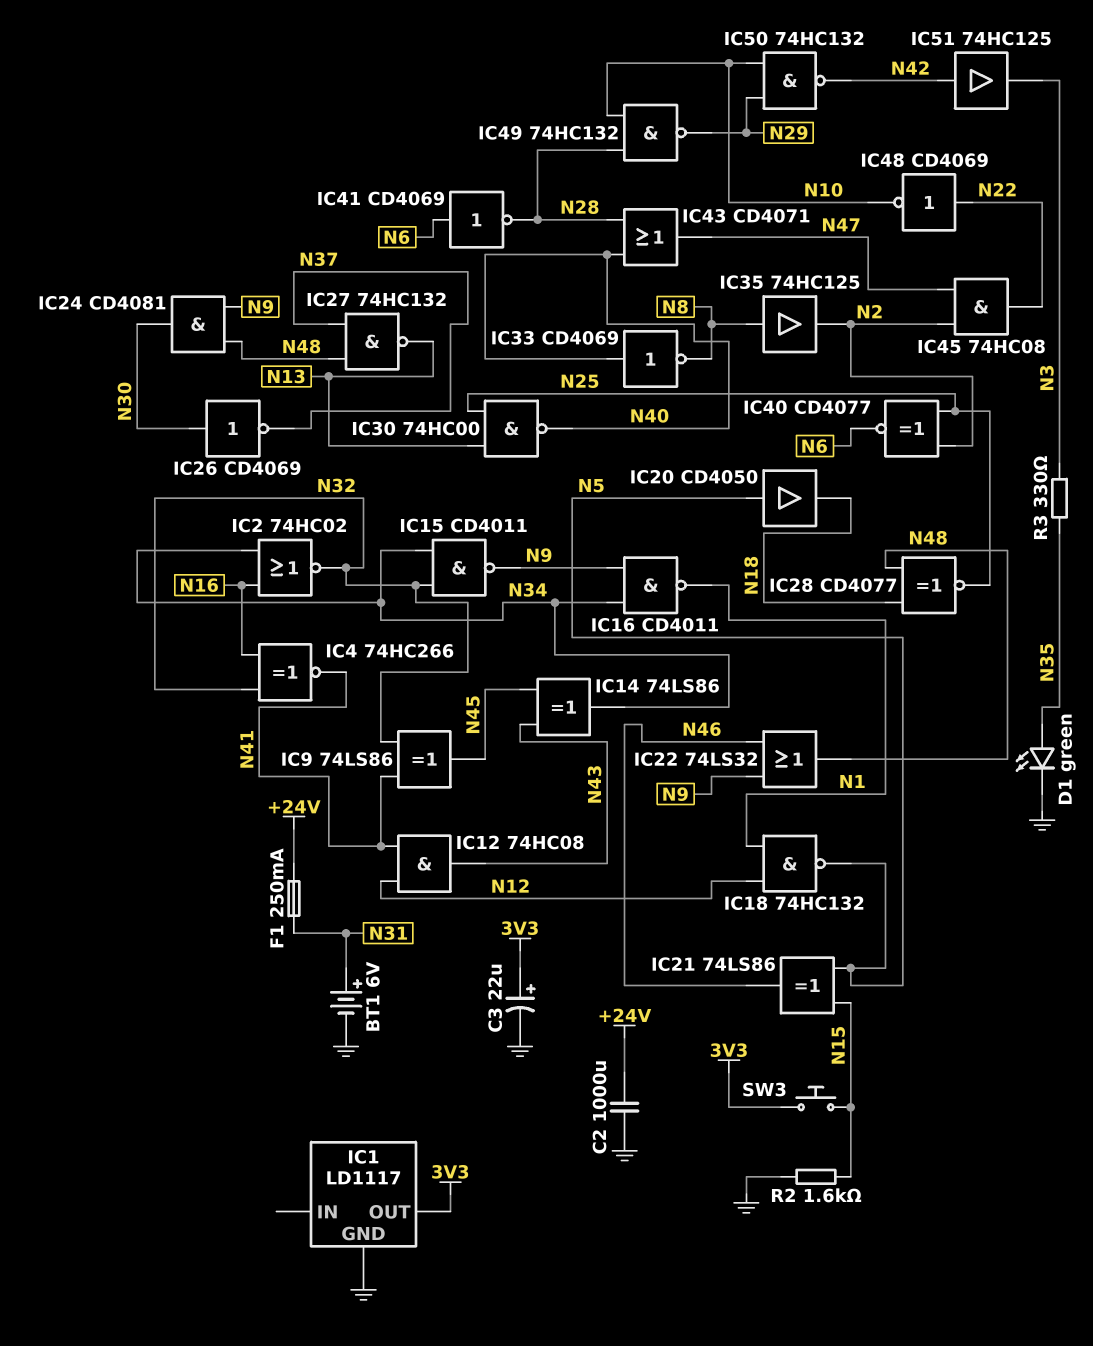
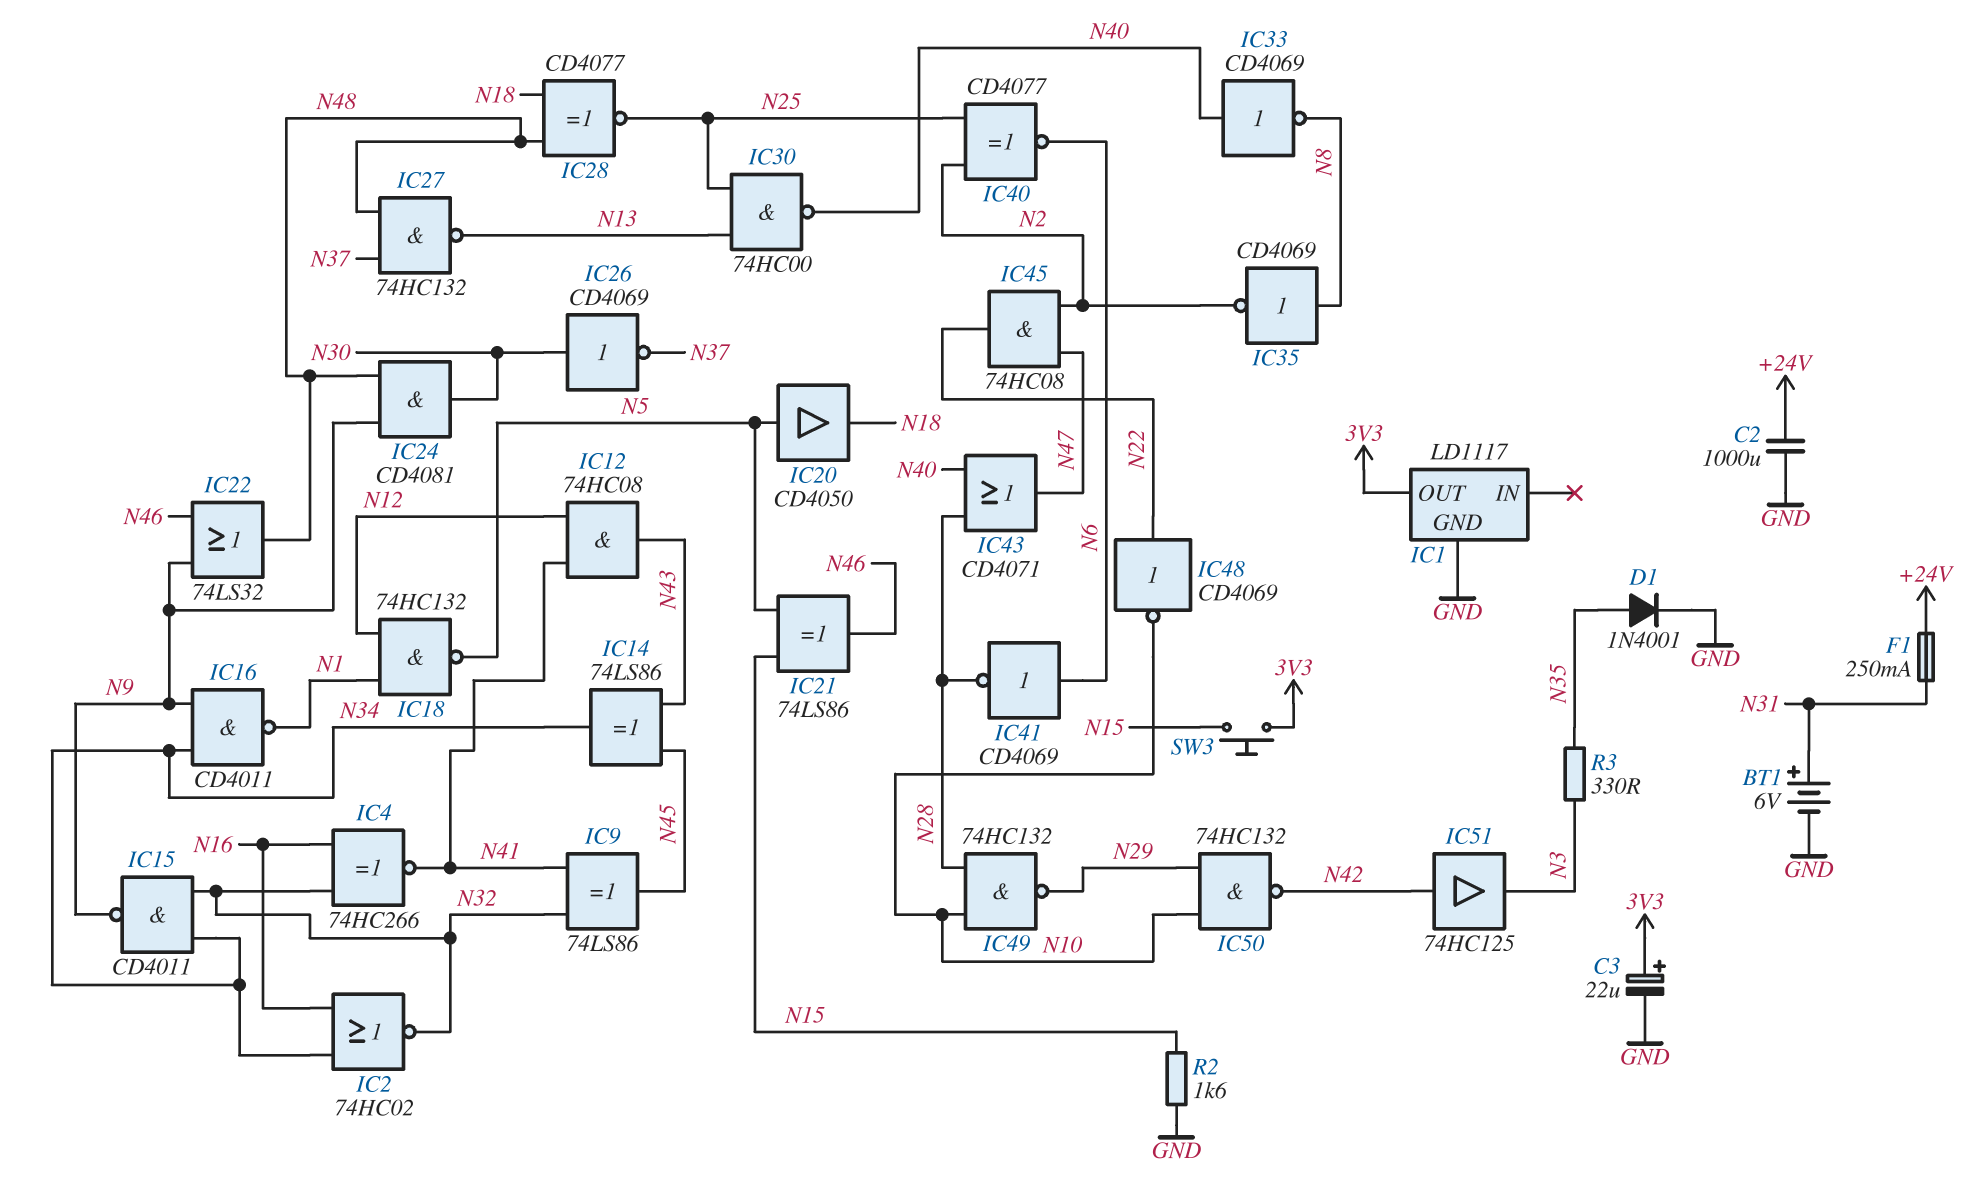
D1: LED green (A N35, K GND) -> diode 1N4001 (A N35, K GND)
IC35: buffer 74HC125 (in N8, out N2) -> NOT CD4069 (in N8, out N2)

